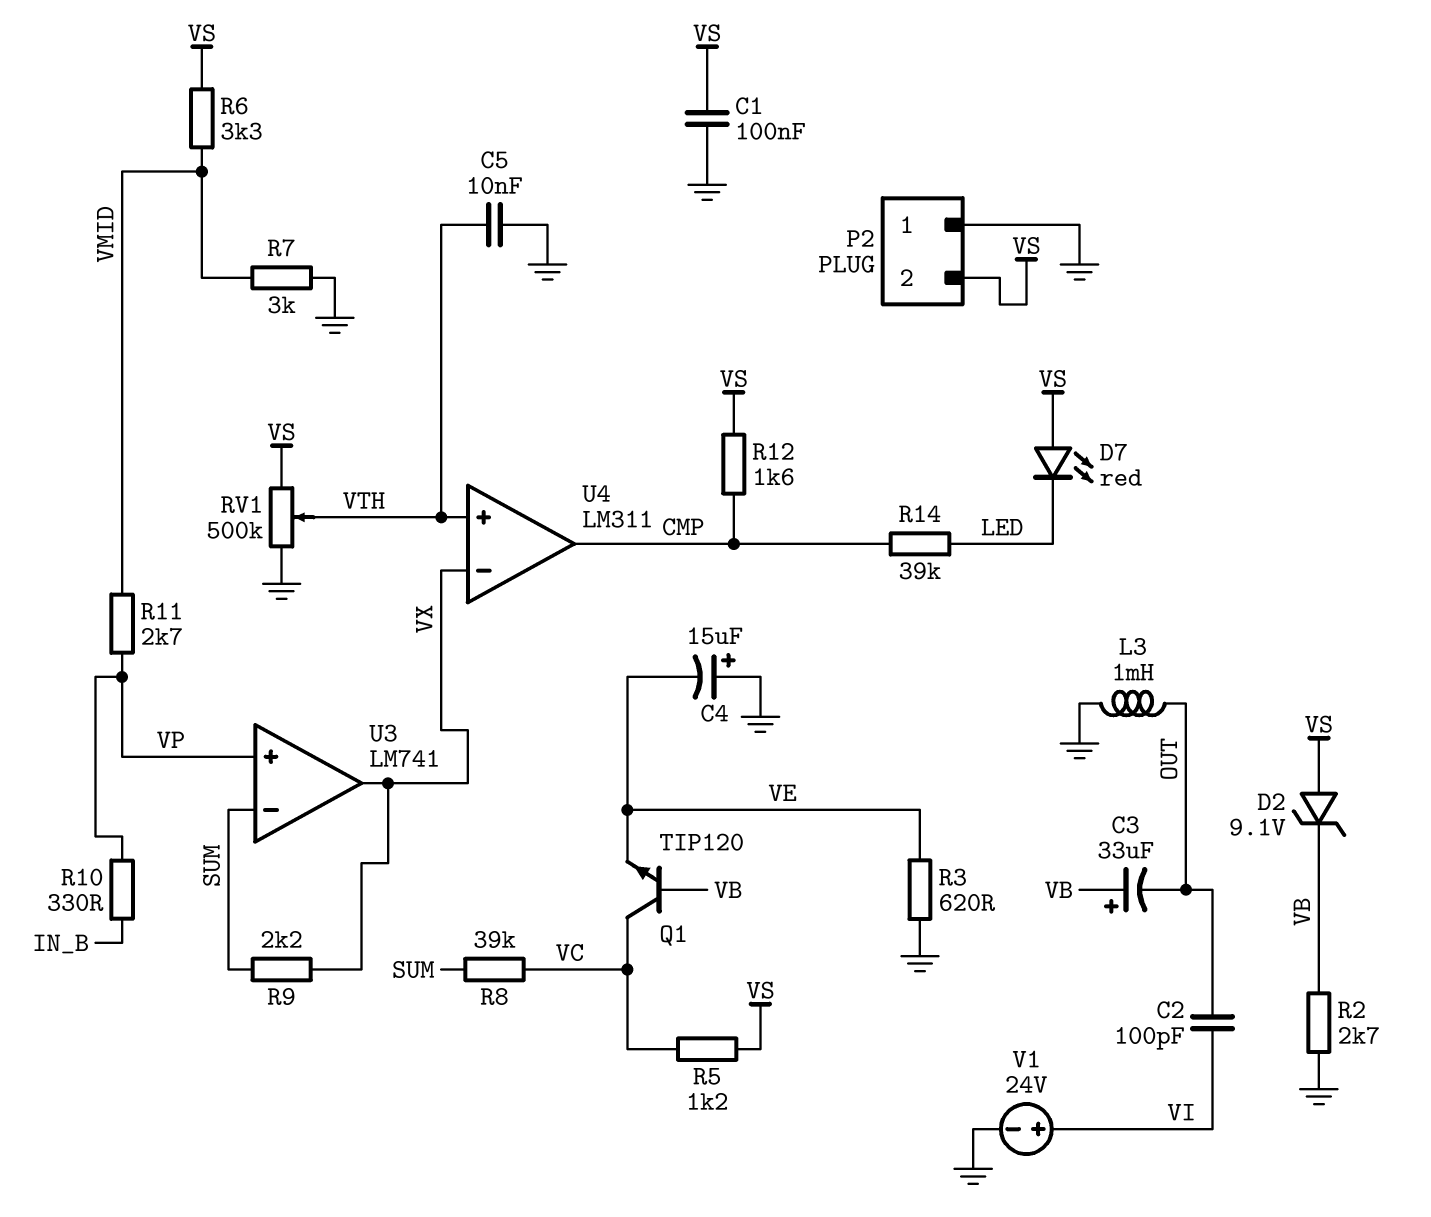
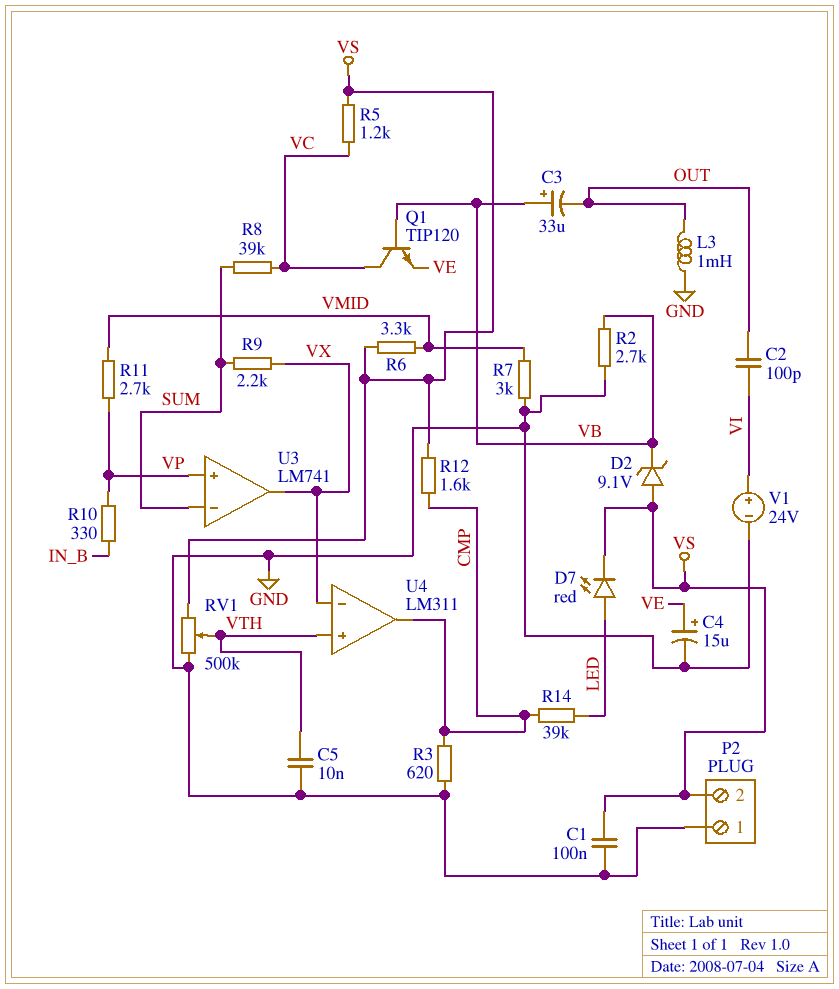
C4: 15uF (plus GND, minus VE) -> 15uF (plus VE, minus GND)
D7: LED red (A VS, K LED) -> LED red (A LED, K VS)
R3: 620 (GND, VE) -> 620 (CMP, GND)

